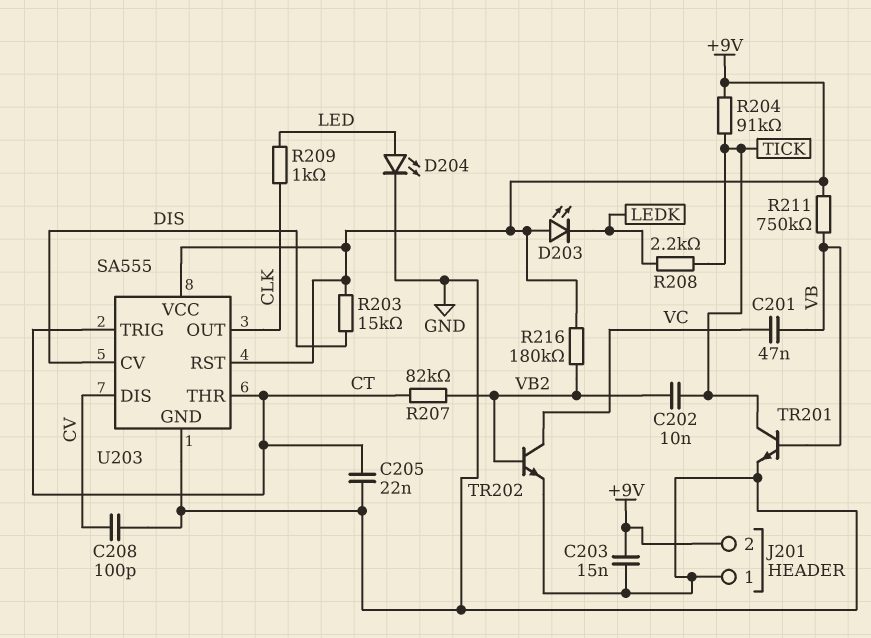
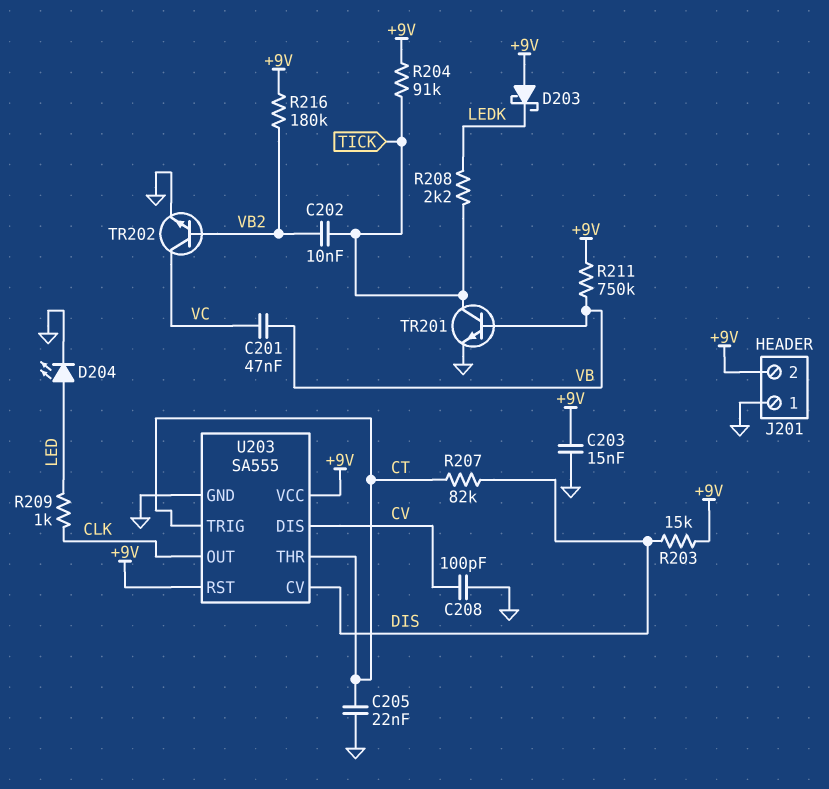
D203: LED (A +9V, K LEDK) -> schottky (A +9V, K LEDK)
R207: 82k (CT, VB2) -> 82k (CT, DIS)

